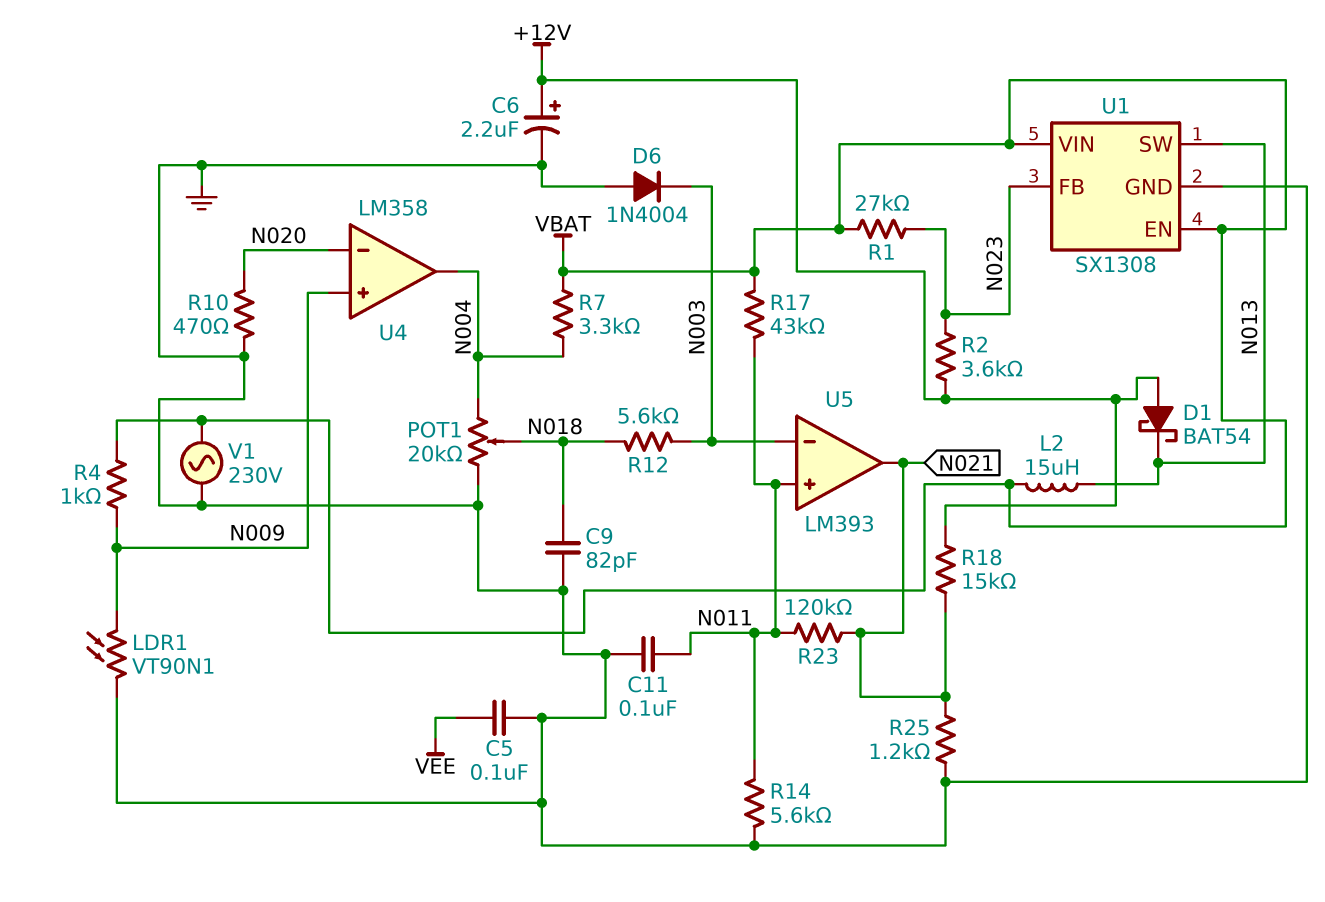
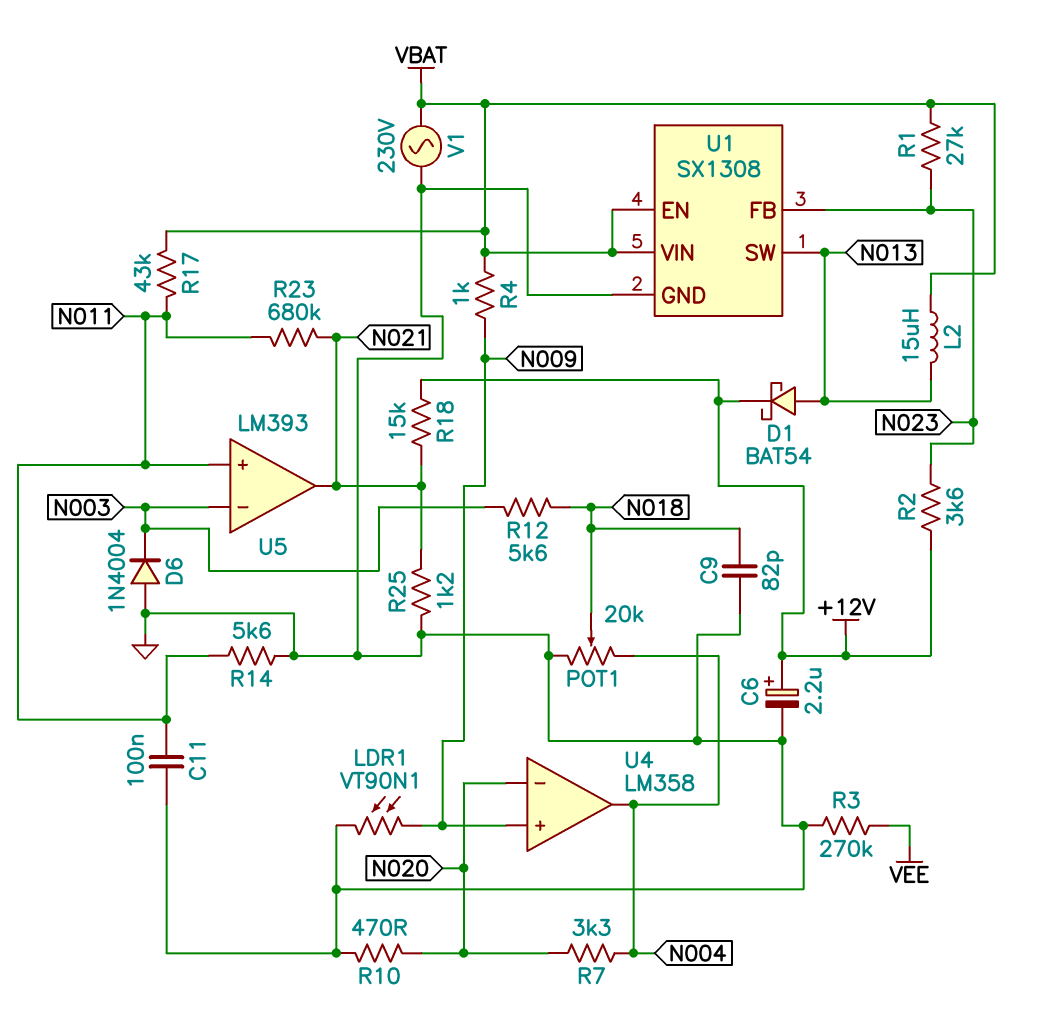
C5: 100nF (GND, VEE) -> none
D1: schottky BAT54 (A +12V, K N013) -> schottky BAT54 (A N013, K +12V)
R3: none -> 270k (GND, VEE)
R7: 3.3k (N004, VBAT) -> 3.3k (N004, N020)
R23: 120k (N011, N021) -> 680k (N011, N021)

